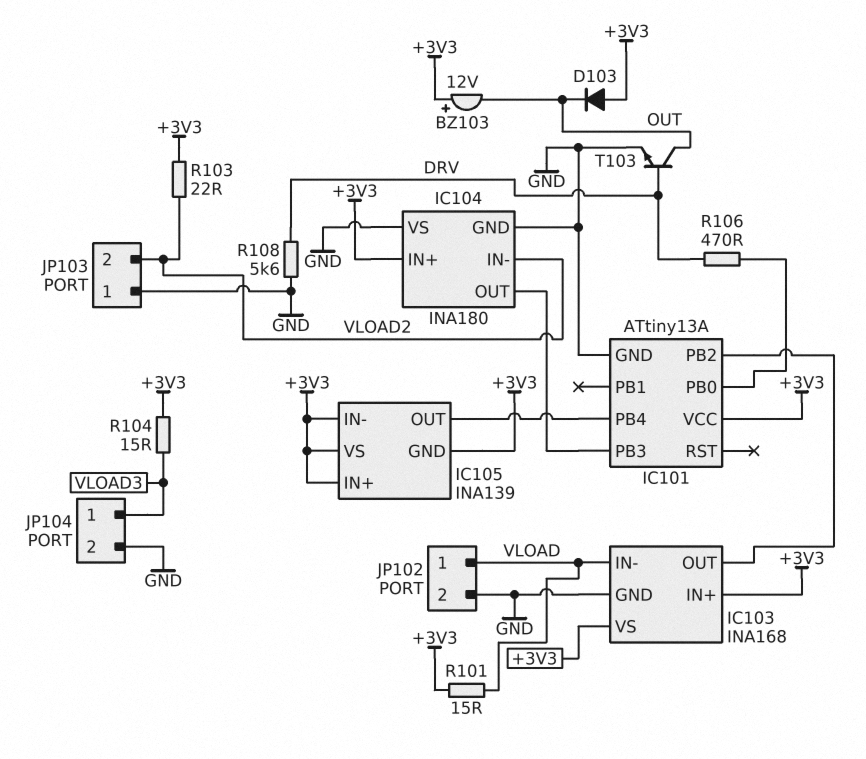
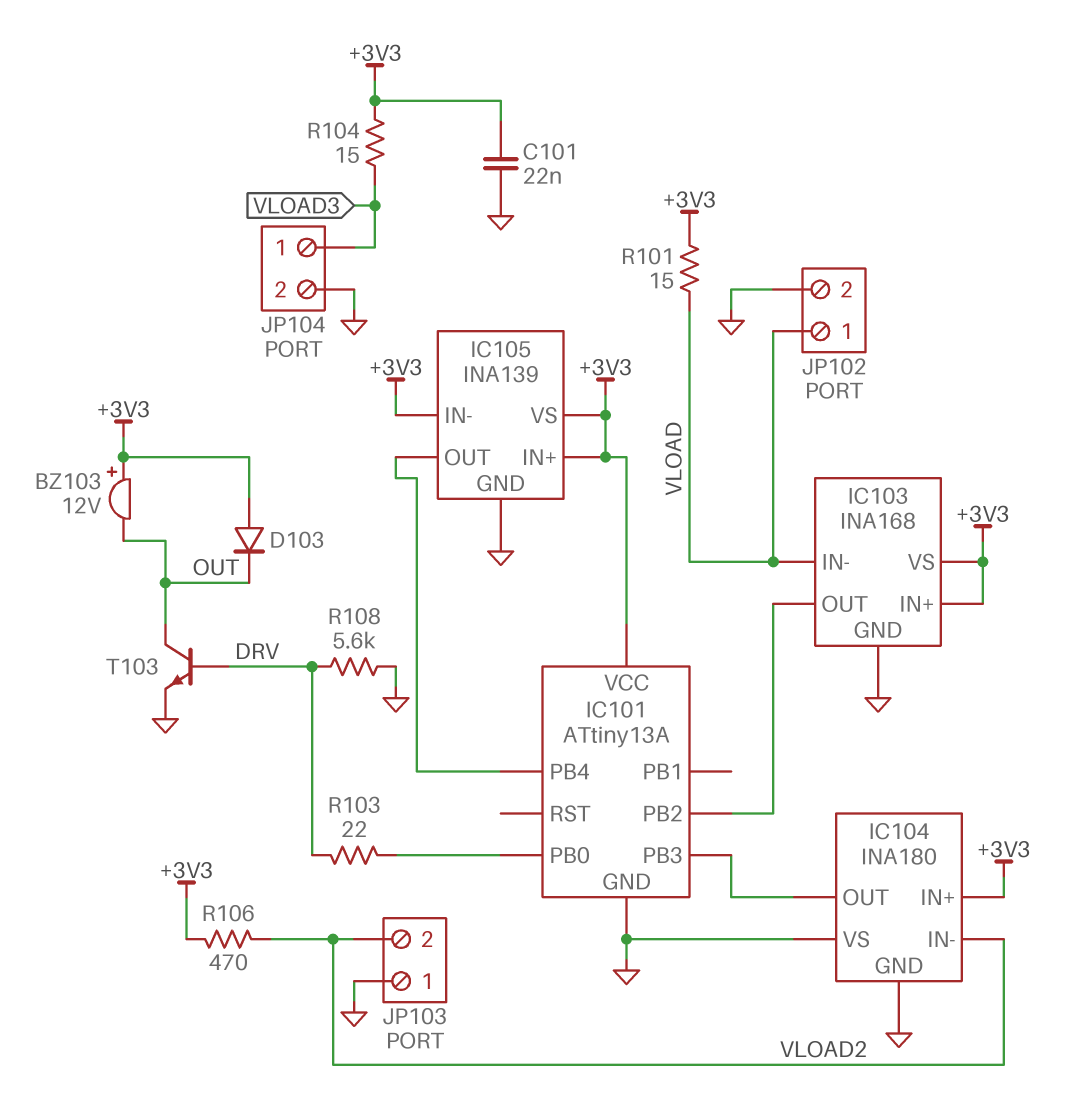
C101: none -> 22nF (+3V3, GND)
IC105 pin GND: +3V3 -> GND
R103: 22 (+3V3, VLOAD2) -> 22 (DRV, IC101/PB0)
R106: 470 (DRV, IC101/PB0) -> 470 (+3V3, VLOAD2)

